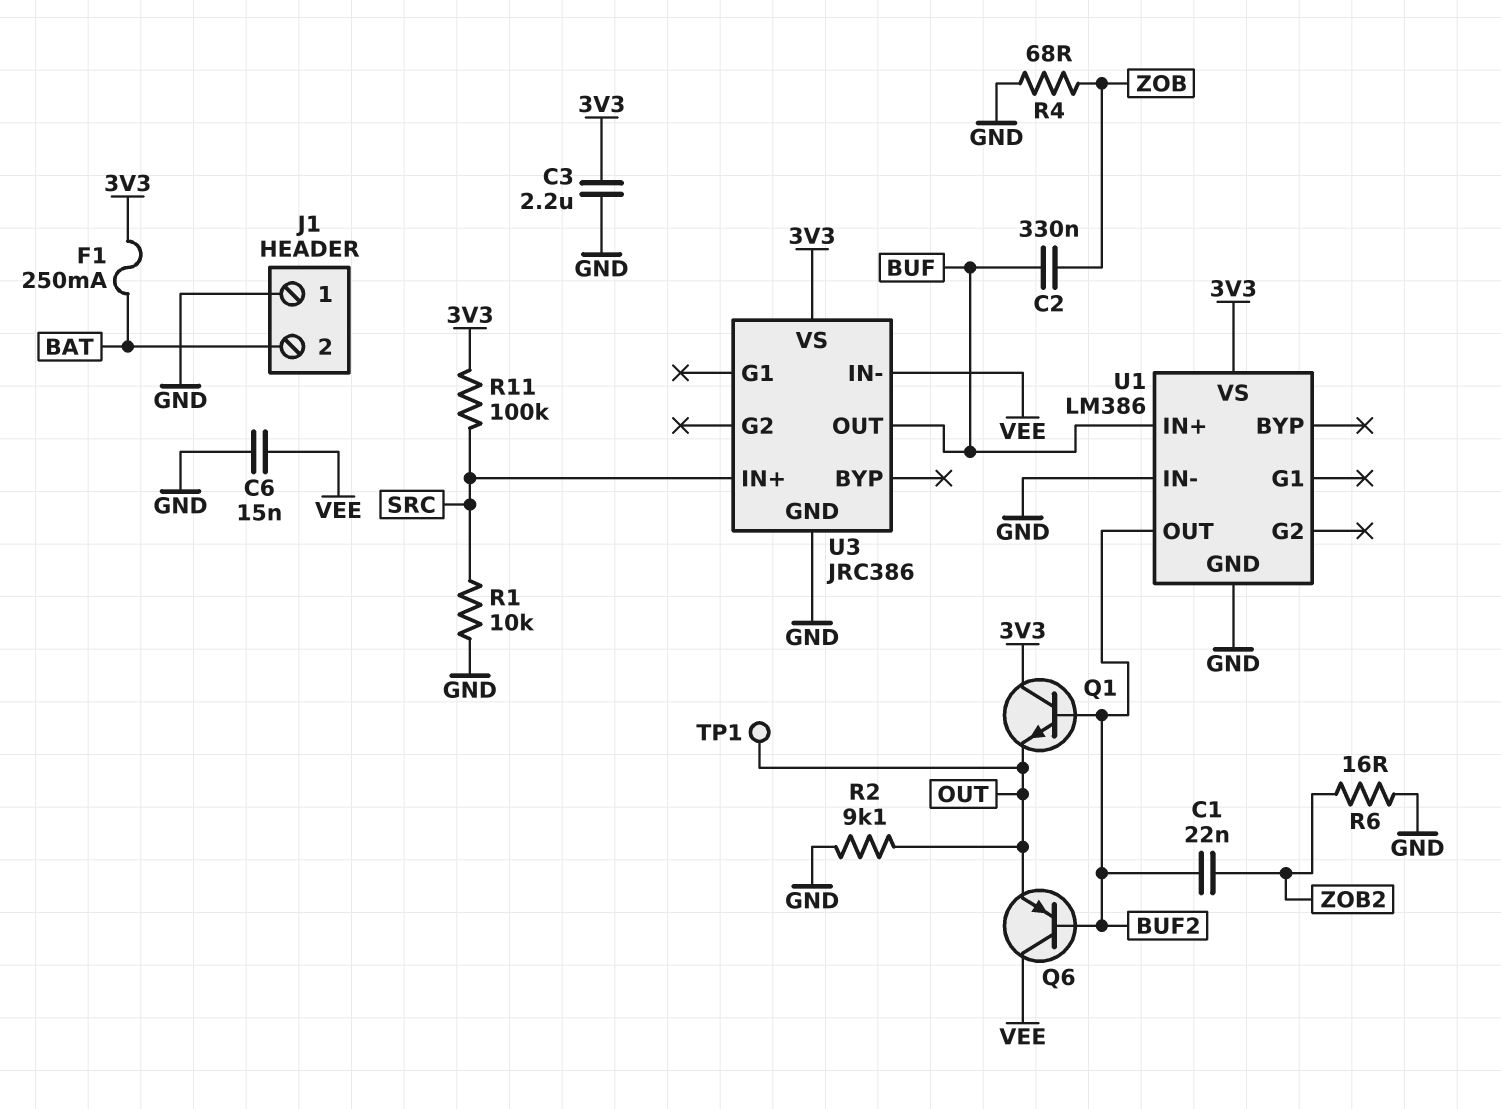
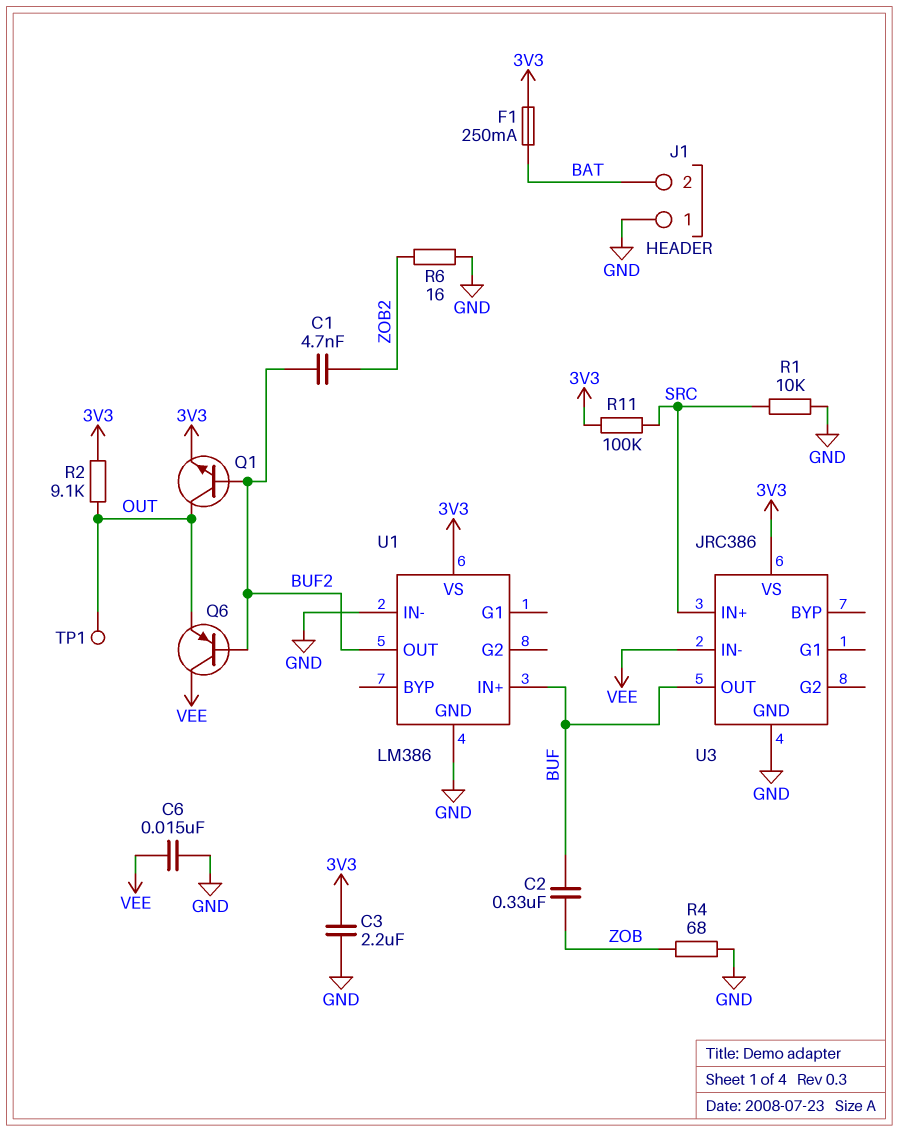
C1: 22nF (BUF2, ZOB2) -> 4.7nF (BUF2, ZOB2)
Q1: NPN (B BUF2, C 3V3, E OUT) -> NPN (B BUF2, C OUT, E 3V3)
R2: 9.1k (GND, OUT) -> 9.1k (3V3, OUT)

